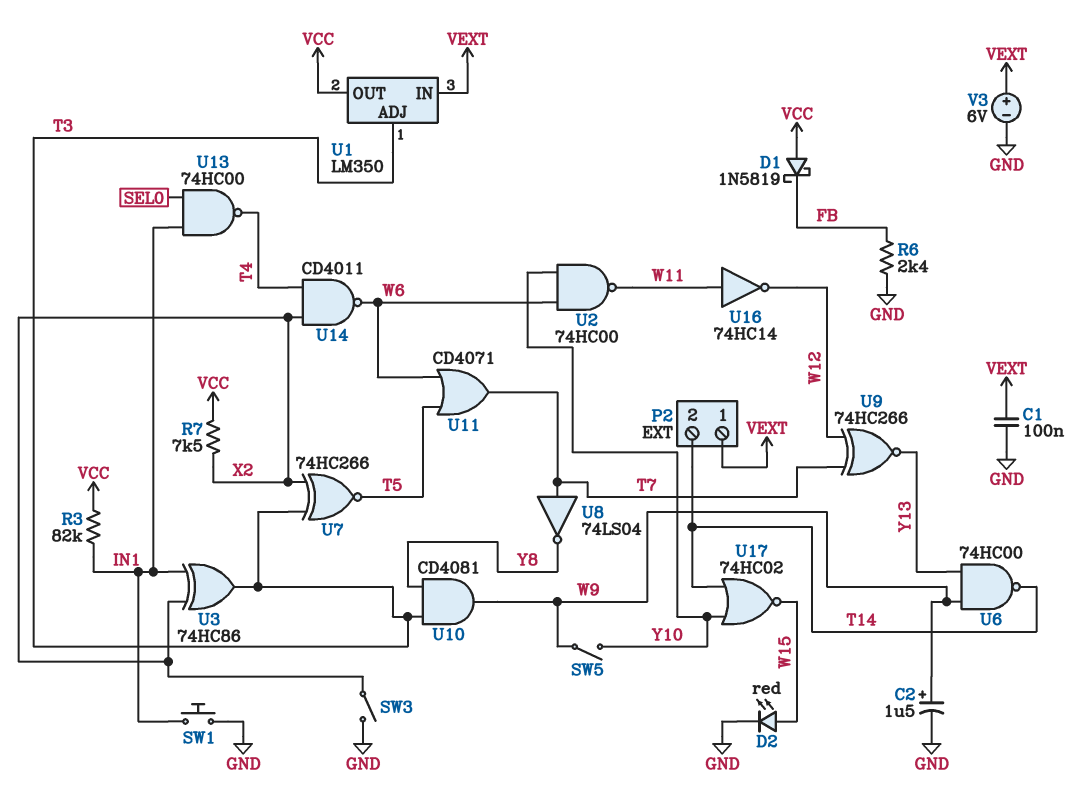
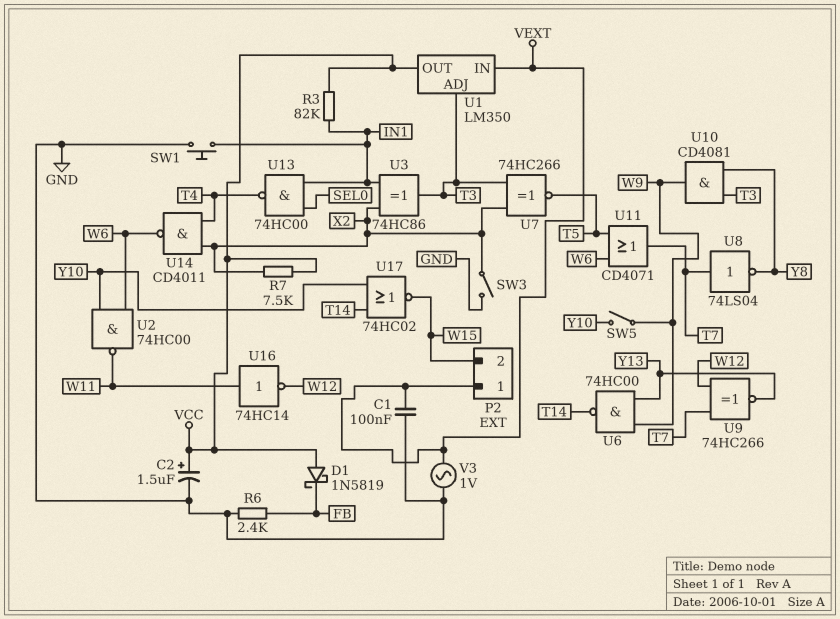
C2: 1.5uF (plus W9, minus GND) -> 1.5uF (plus VCC, minus GND)
D2: LED red (A W15, K GND) -> none
P2 pin 2: T14 -> W15
V3: 6V (plus VEXT, minus GND) -> AC 1V (GND, VEXT)

